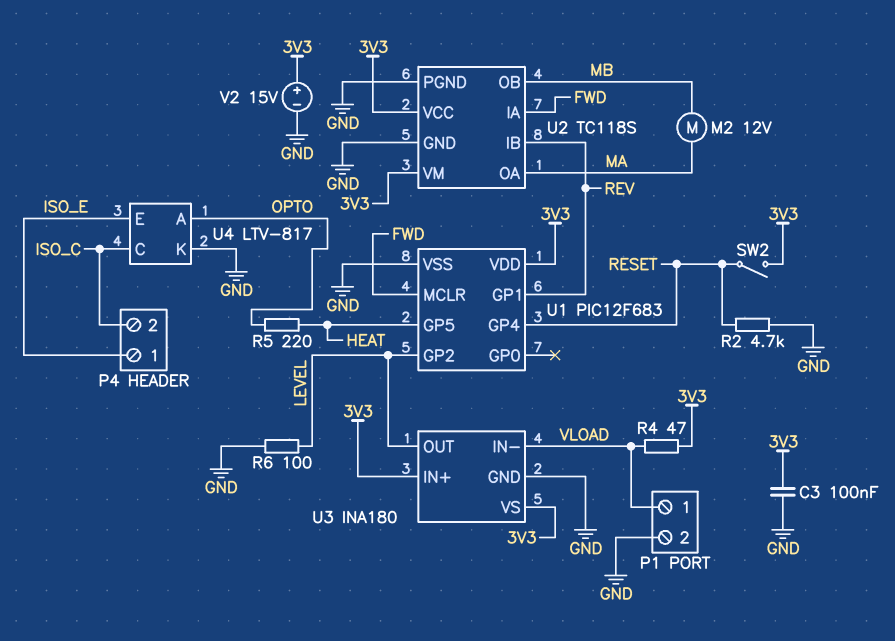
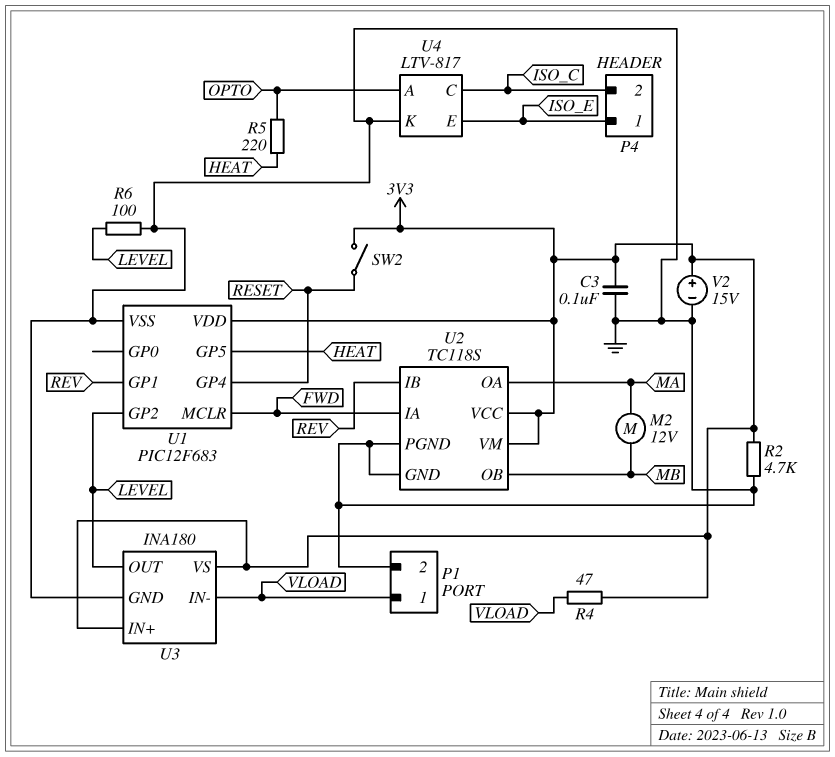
R2: 4.7k (GND, RESET) -> 4.7k (3V3, GND)

